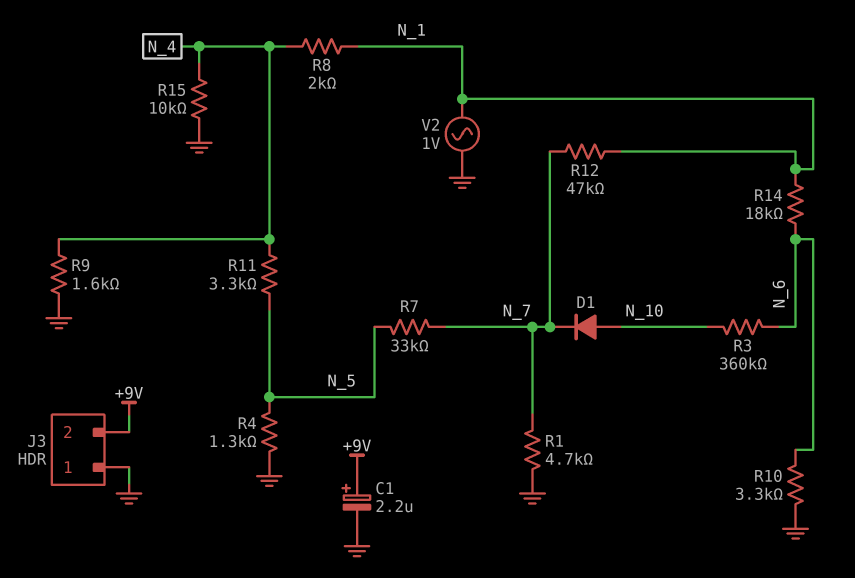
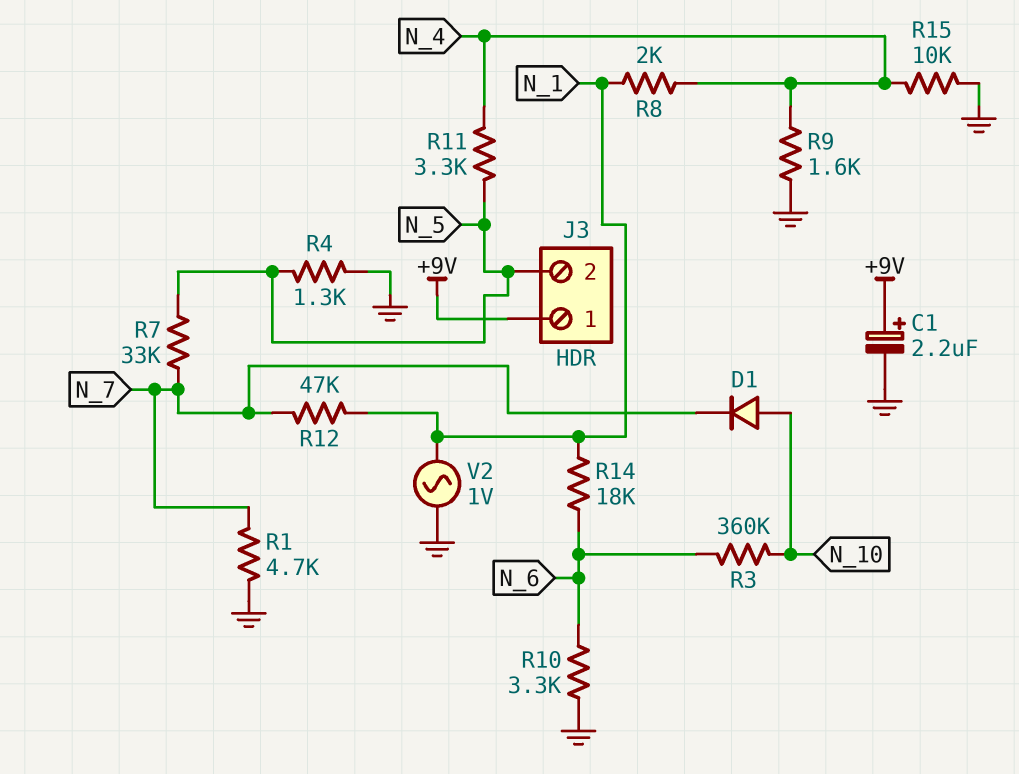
J3 pin 1: GND -> +9V
J3 pin 2: +9V -> N_5

